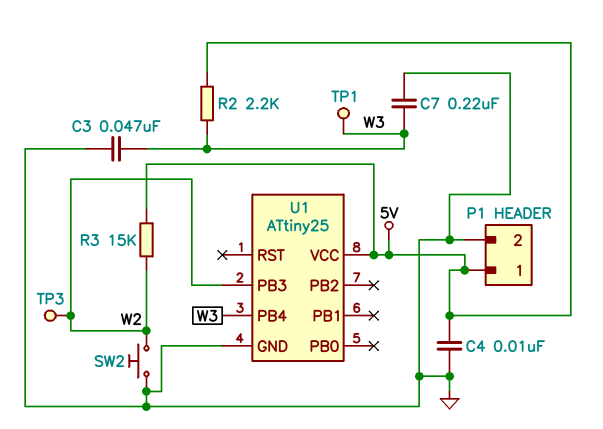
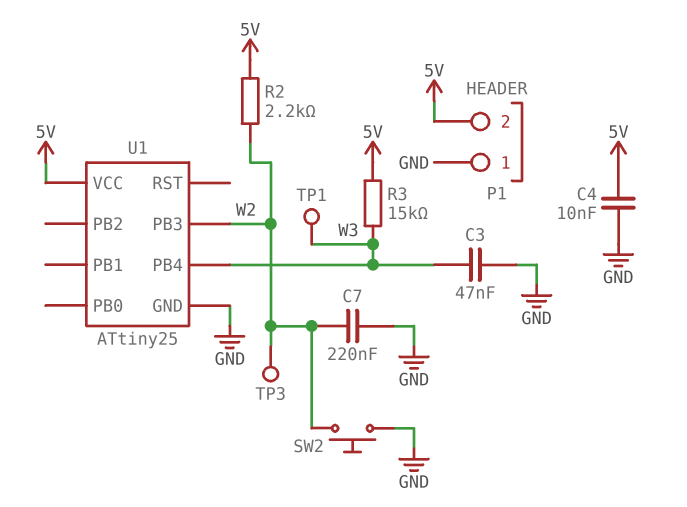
C7: 220nF (GND, W3) -> 220nF (GND, W2)
P1 pin 1: 5V -> GND
P1 pin 2: GND -> 5V
R2: 2.2k (5V, W3) -> 2.2k (5V, W2)
R3: 15k (5V, W2) -> 15k (5V, W3)

